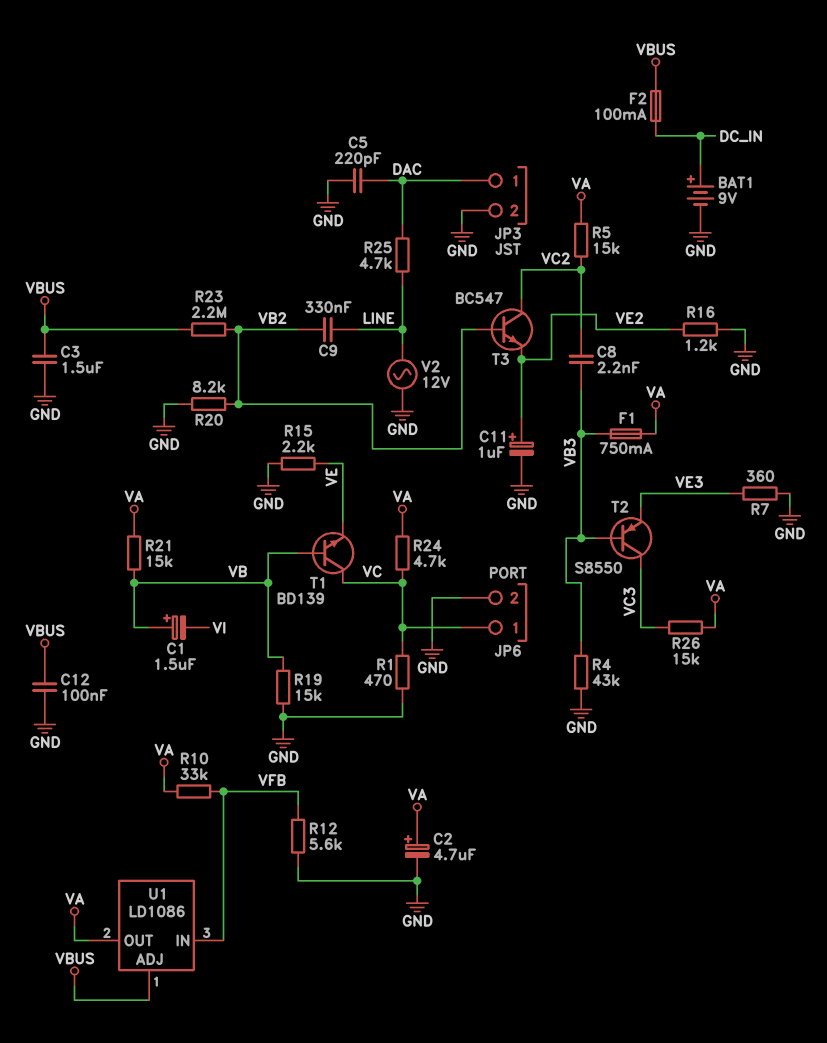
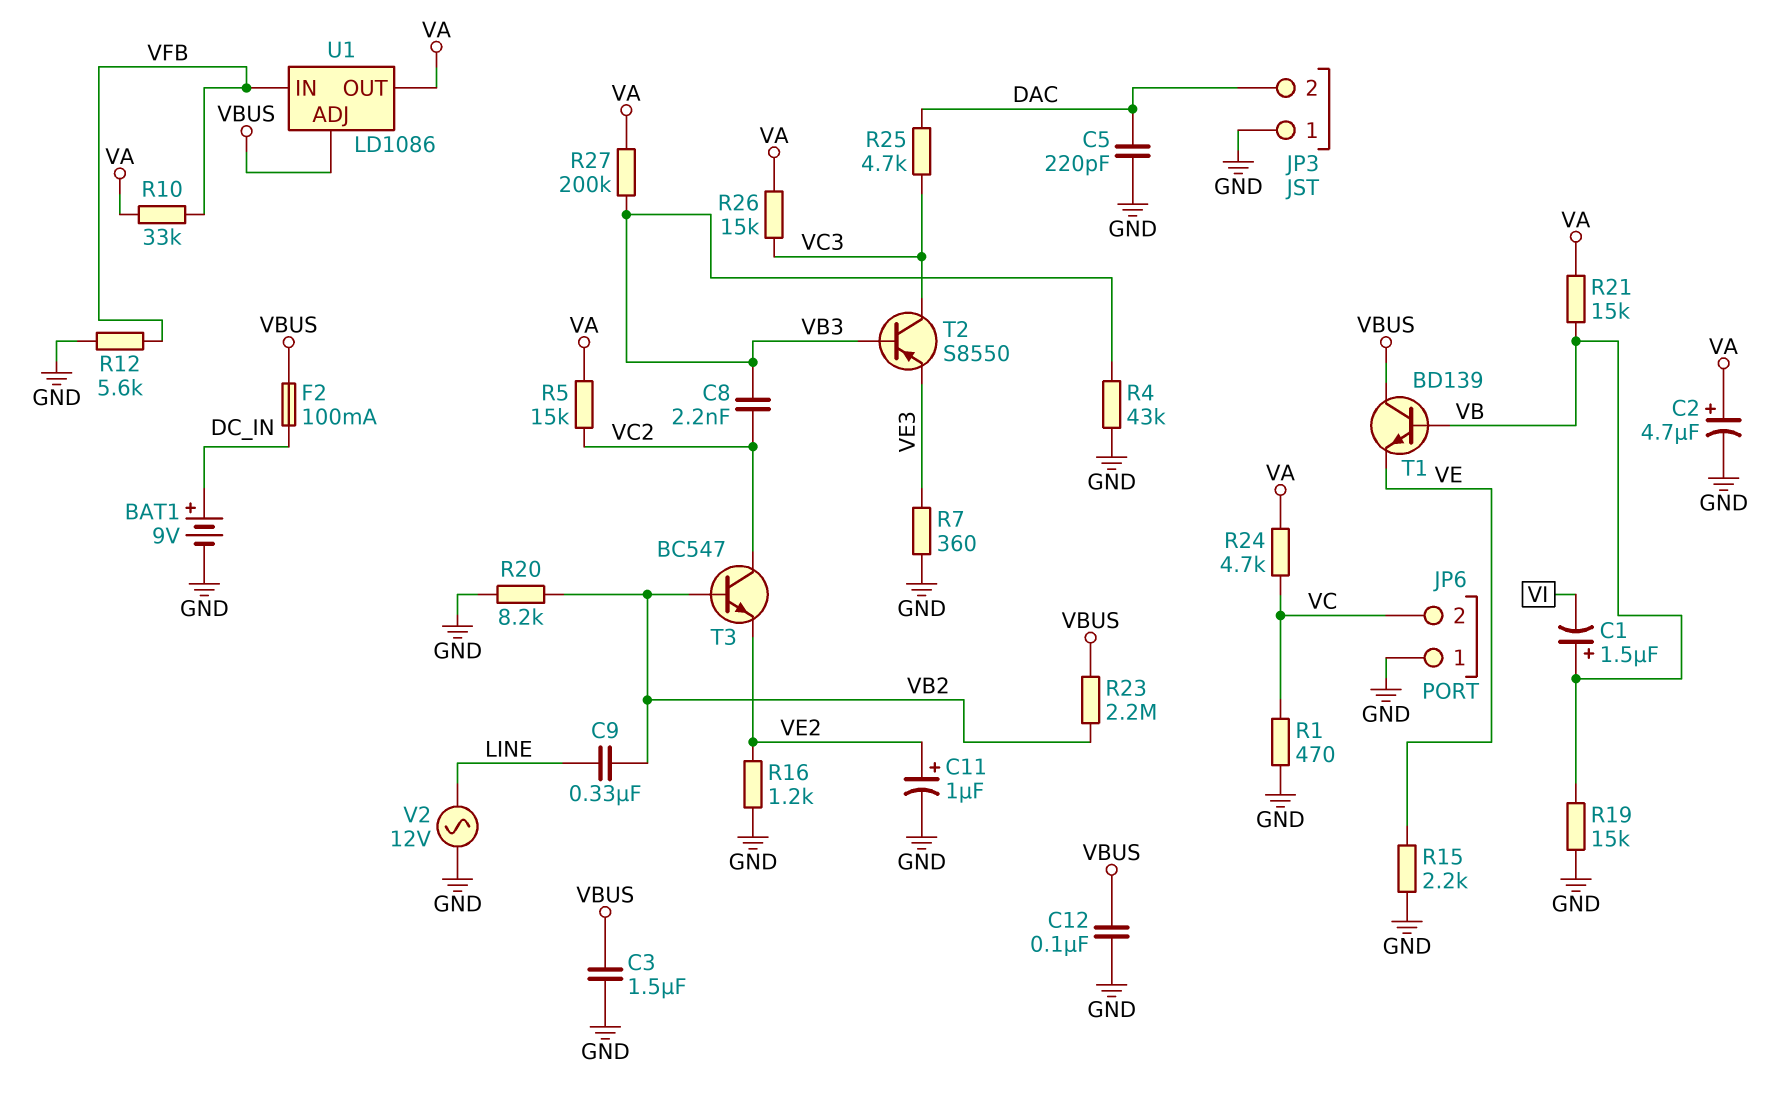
F1: 750mA (VA, VB3) -> none
JP3 pin 1: DAC -> GND
JP3 pin 2: GND -> DAC
JP6 pin 1: VC -> GND
JP6 pin 2: GND -> VC
R25: 4.7k (DAC, LINE) -> 4.7k (DAC, VC3)
R27: none -> 200k (VA, VB3)
T1: NPN BD139 (B VB, C VC, E VE) -> NPN BD139 (B VB, C VBUS, E VE)

